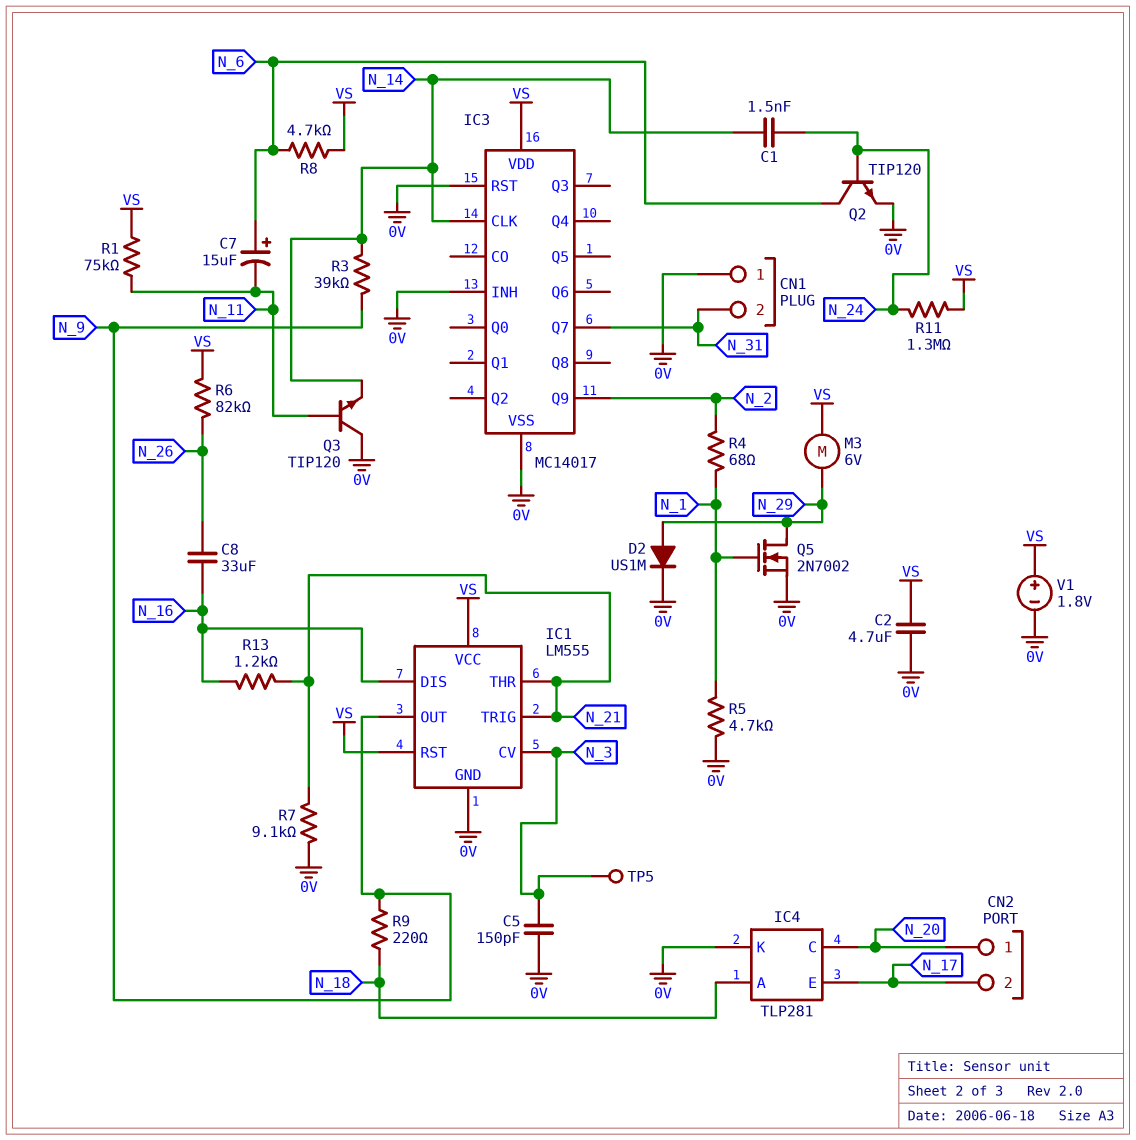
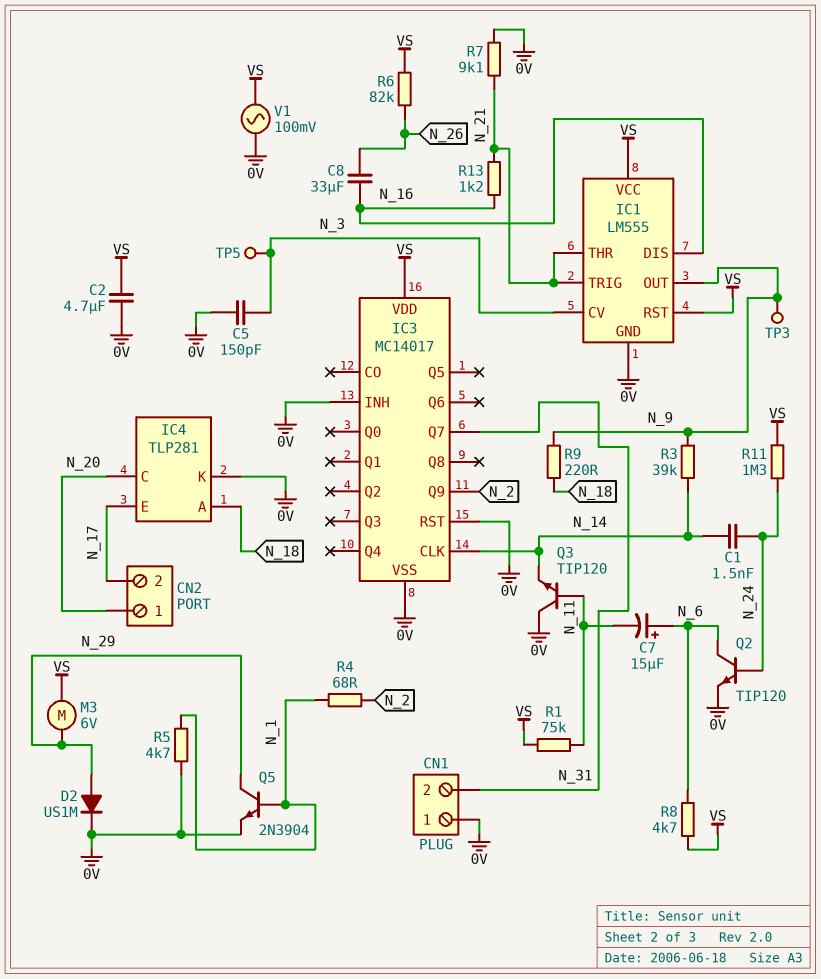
Q5: NMOS 2N7002 (G N_1, D N_29, S 0V) -> NPN 2N3904 (B N_1, C N_29, E 0V)
TP3: none -> test point (N_9)
V1: 1.8V (plus VS, minus 0V) -> AC 100mV (0V, VS)

